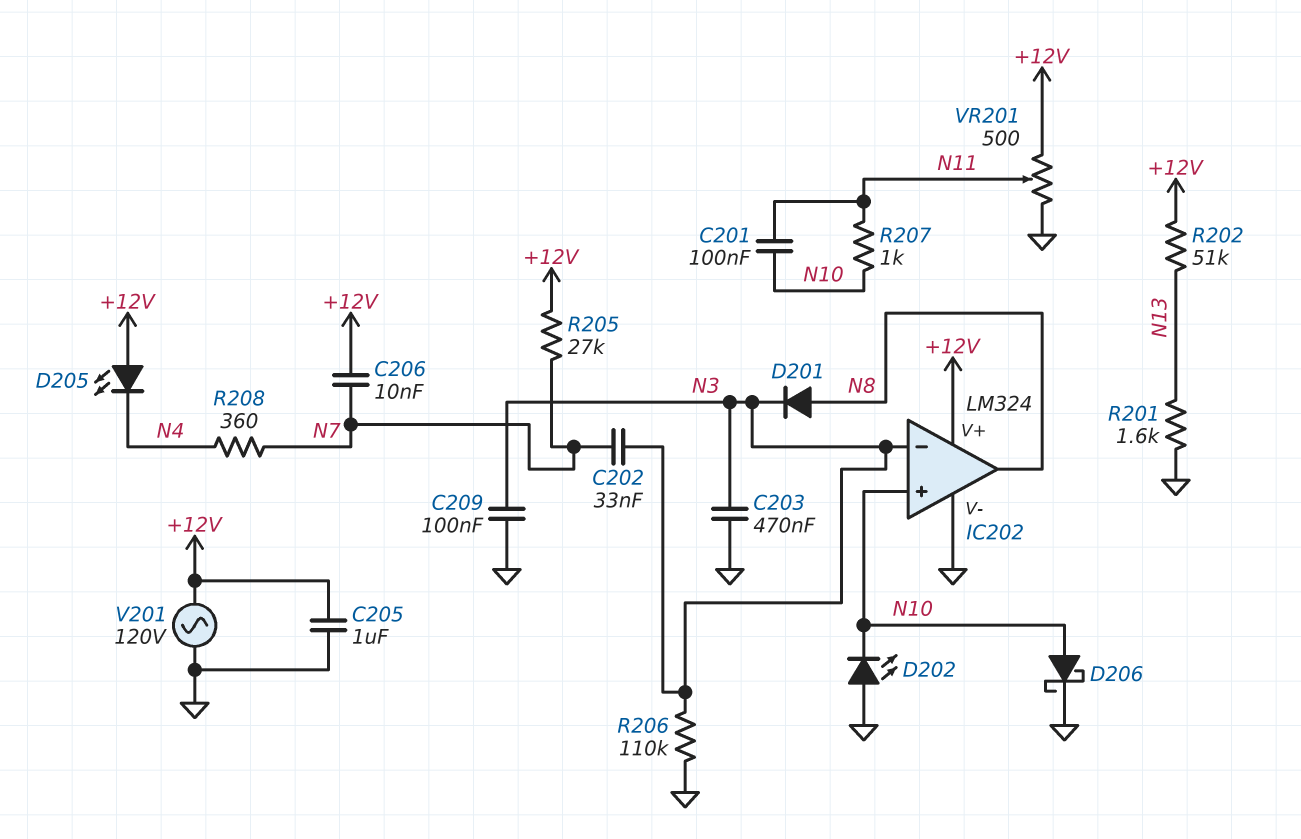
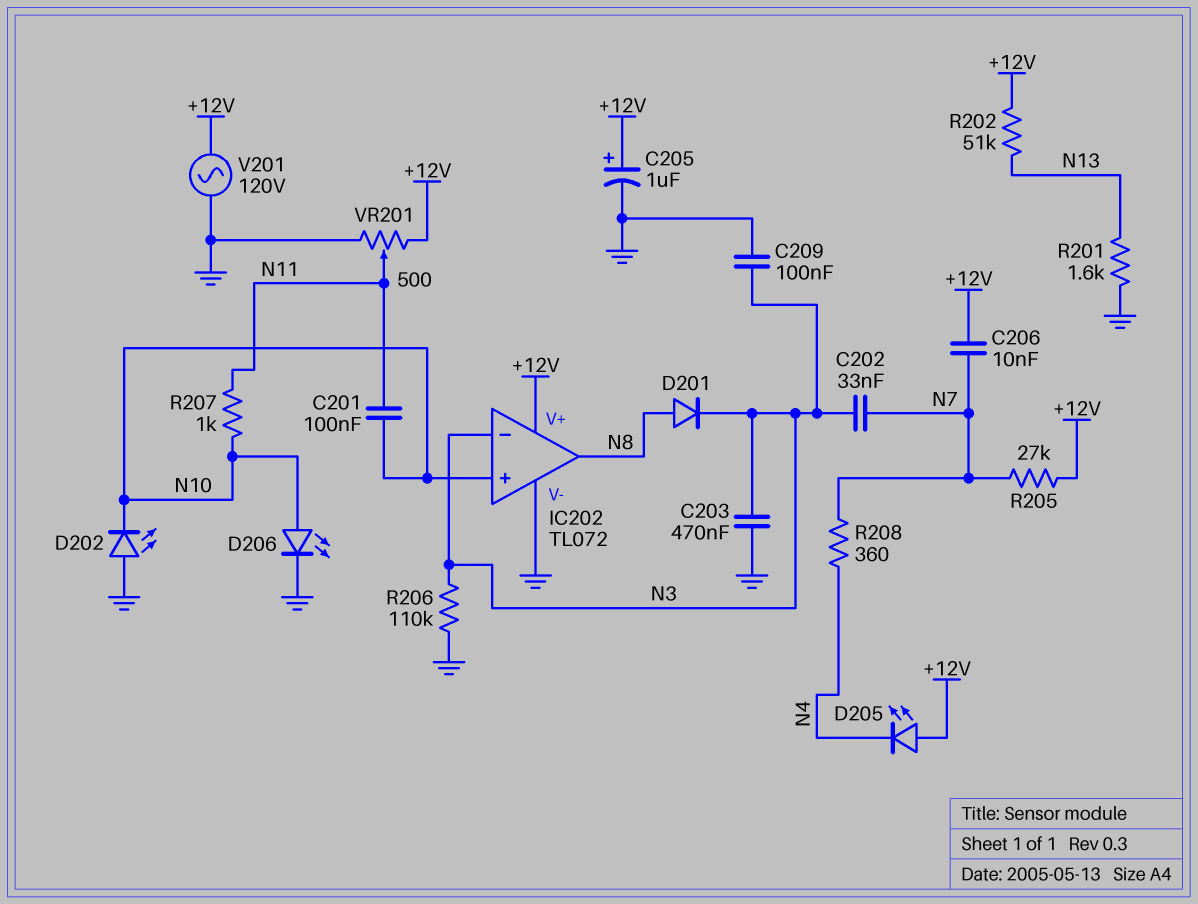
C205: 1uF (+12V, GND) -> 1uF (plus +12V, minus GND)
D206: schottky (A N10, K GND) -> LED (A N10, K GND)
IC202: LM324 -> TL072

